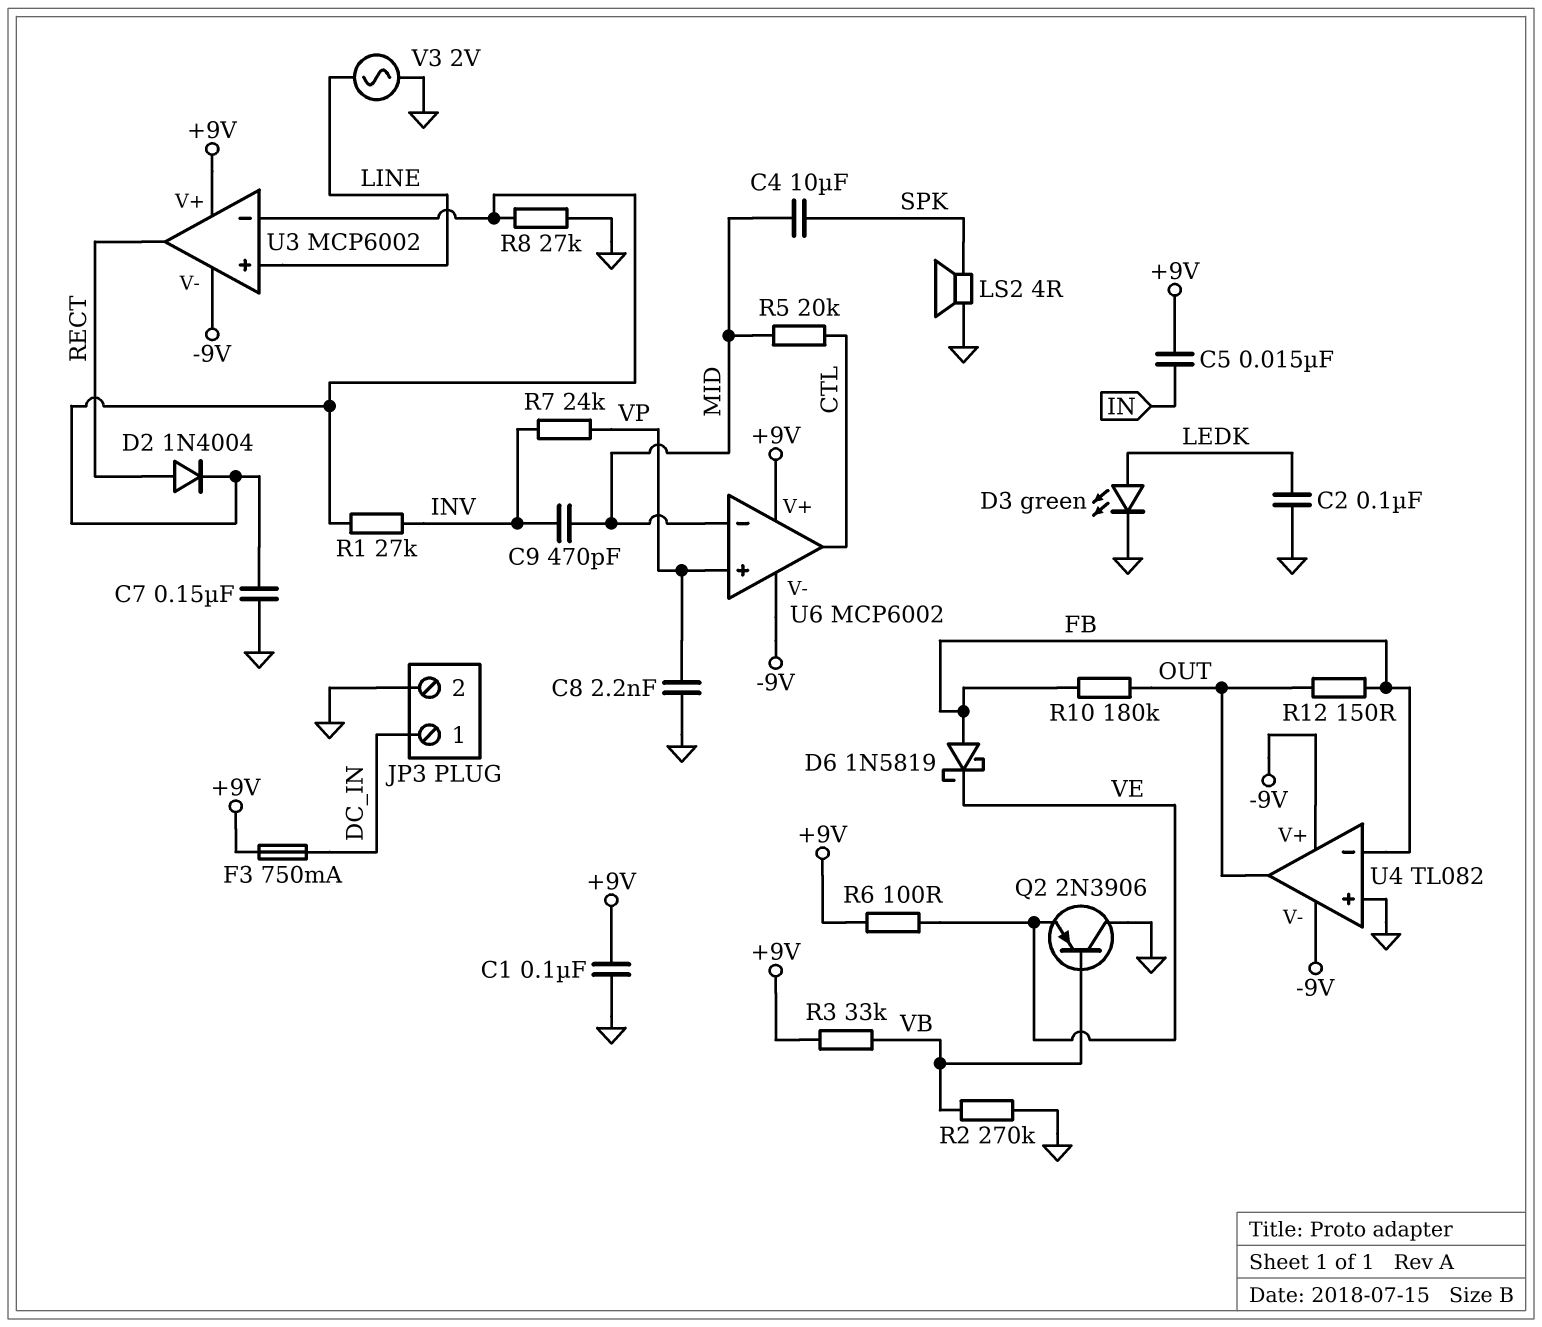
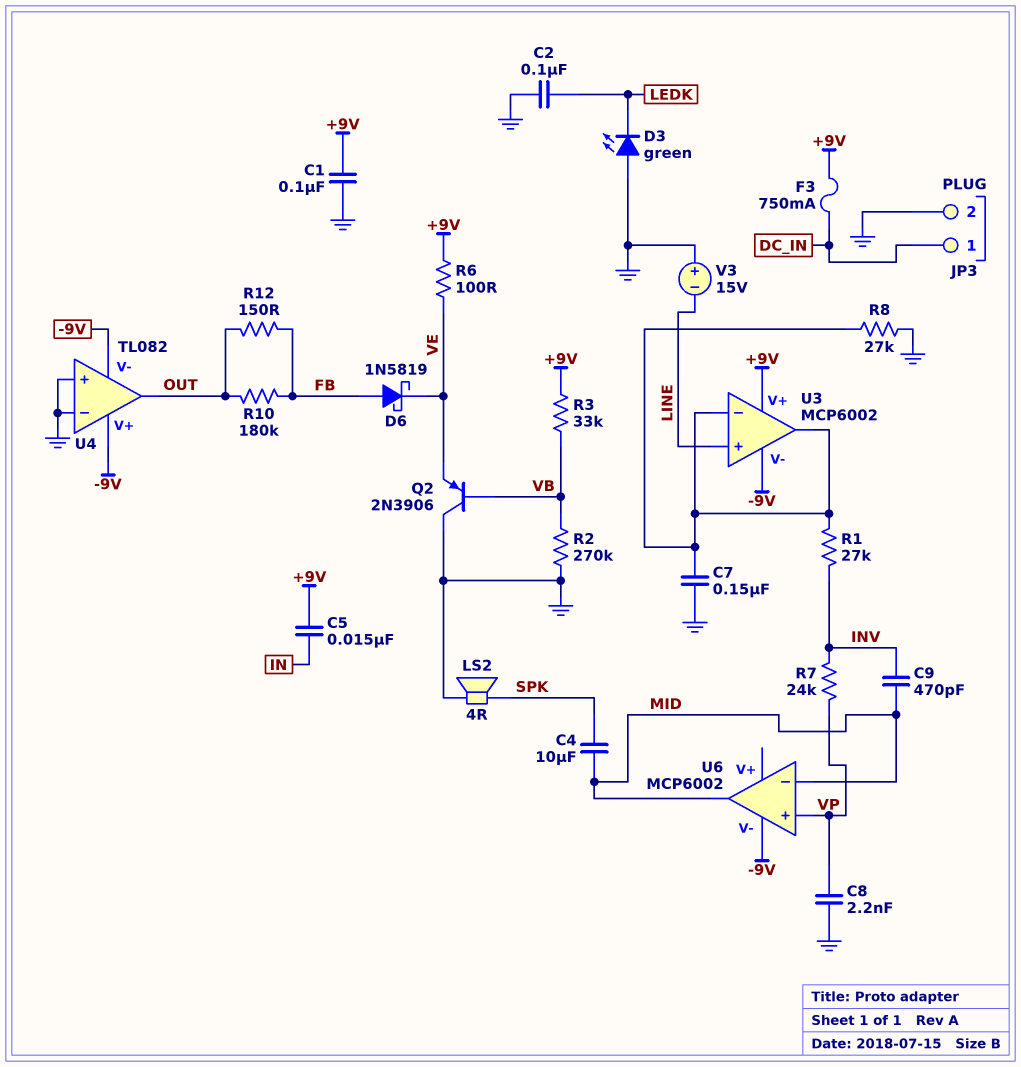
D2: diode 1N4004 (A RECT, K U3/in-) -> none
D3: LED green (A LEDK, K GND) -> LED green (A GND, K LEDK)
R5: 20k (CTL, MID) -> none
U3 pin out: RECT -> U3/in-
U4 pin in-: FB -> GND
U6 pin V+: +9V -> none
U6 pin out: CTL -> MID
V3: AC 2V (GND, LINE) -> 15V (plus GND, minus LINE)

